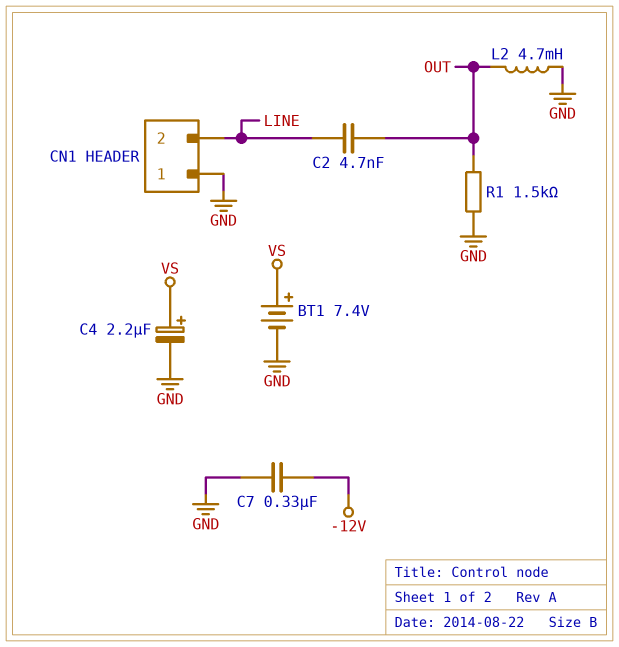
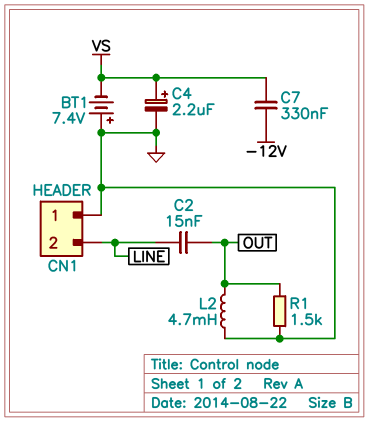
BT1: 7.4V (plus VS, minus GND) -> 7.4V (plus GND, minus VS)
C2: 4.7nF (LINE, OUT) -> 15nF (LINE, OUT)
C7: 330nF (-12V, GND) -> 330nF (-12V, VS)

